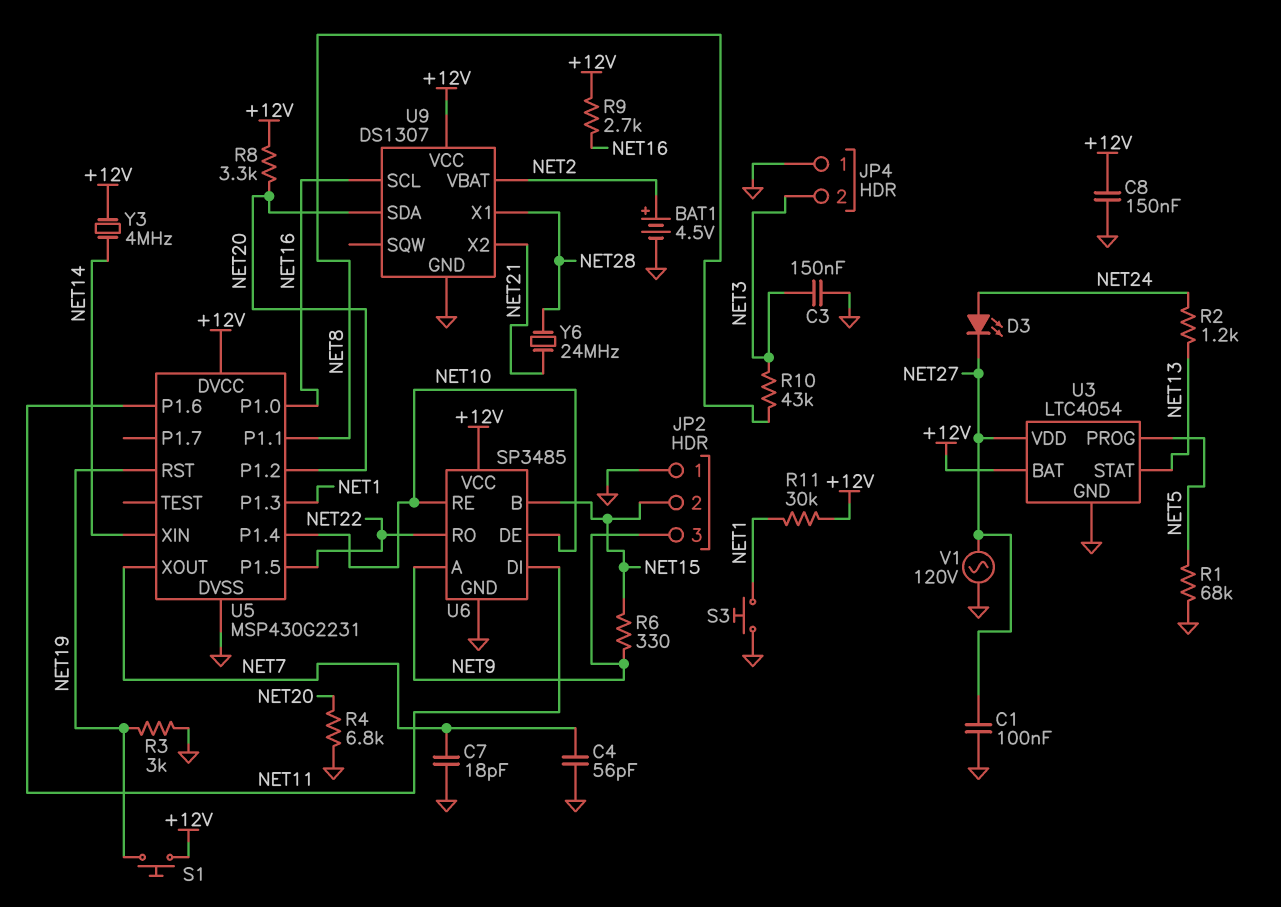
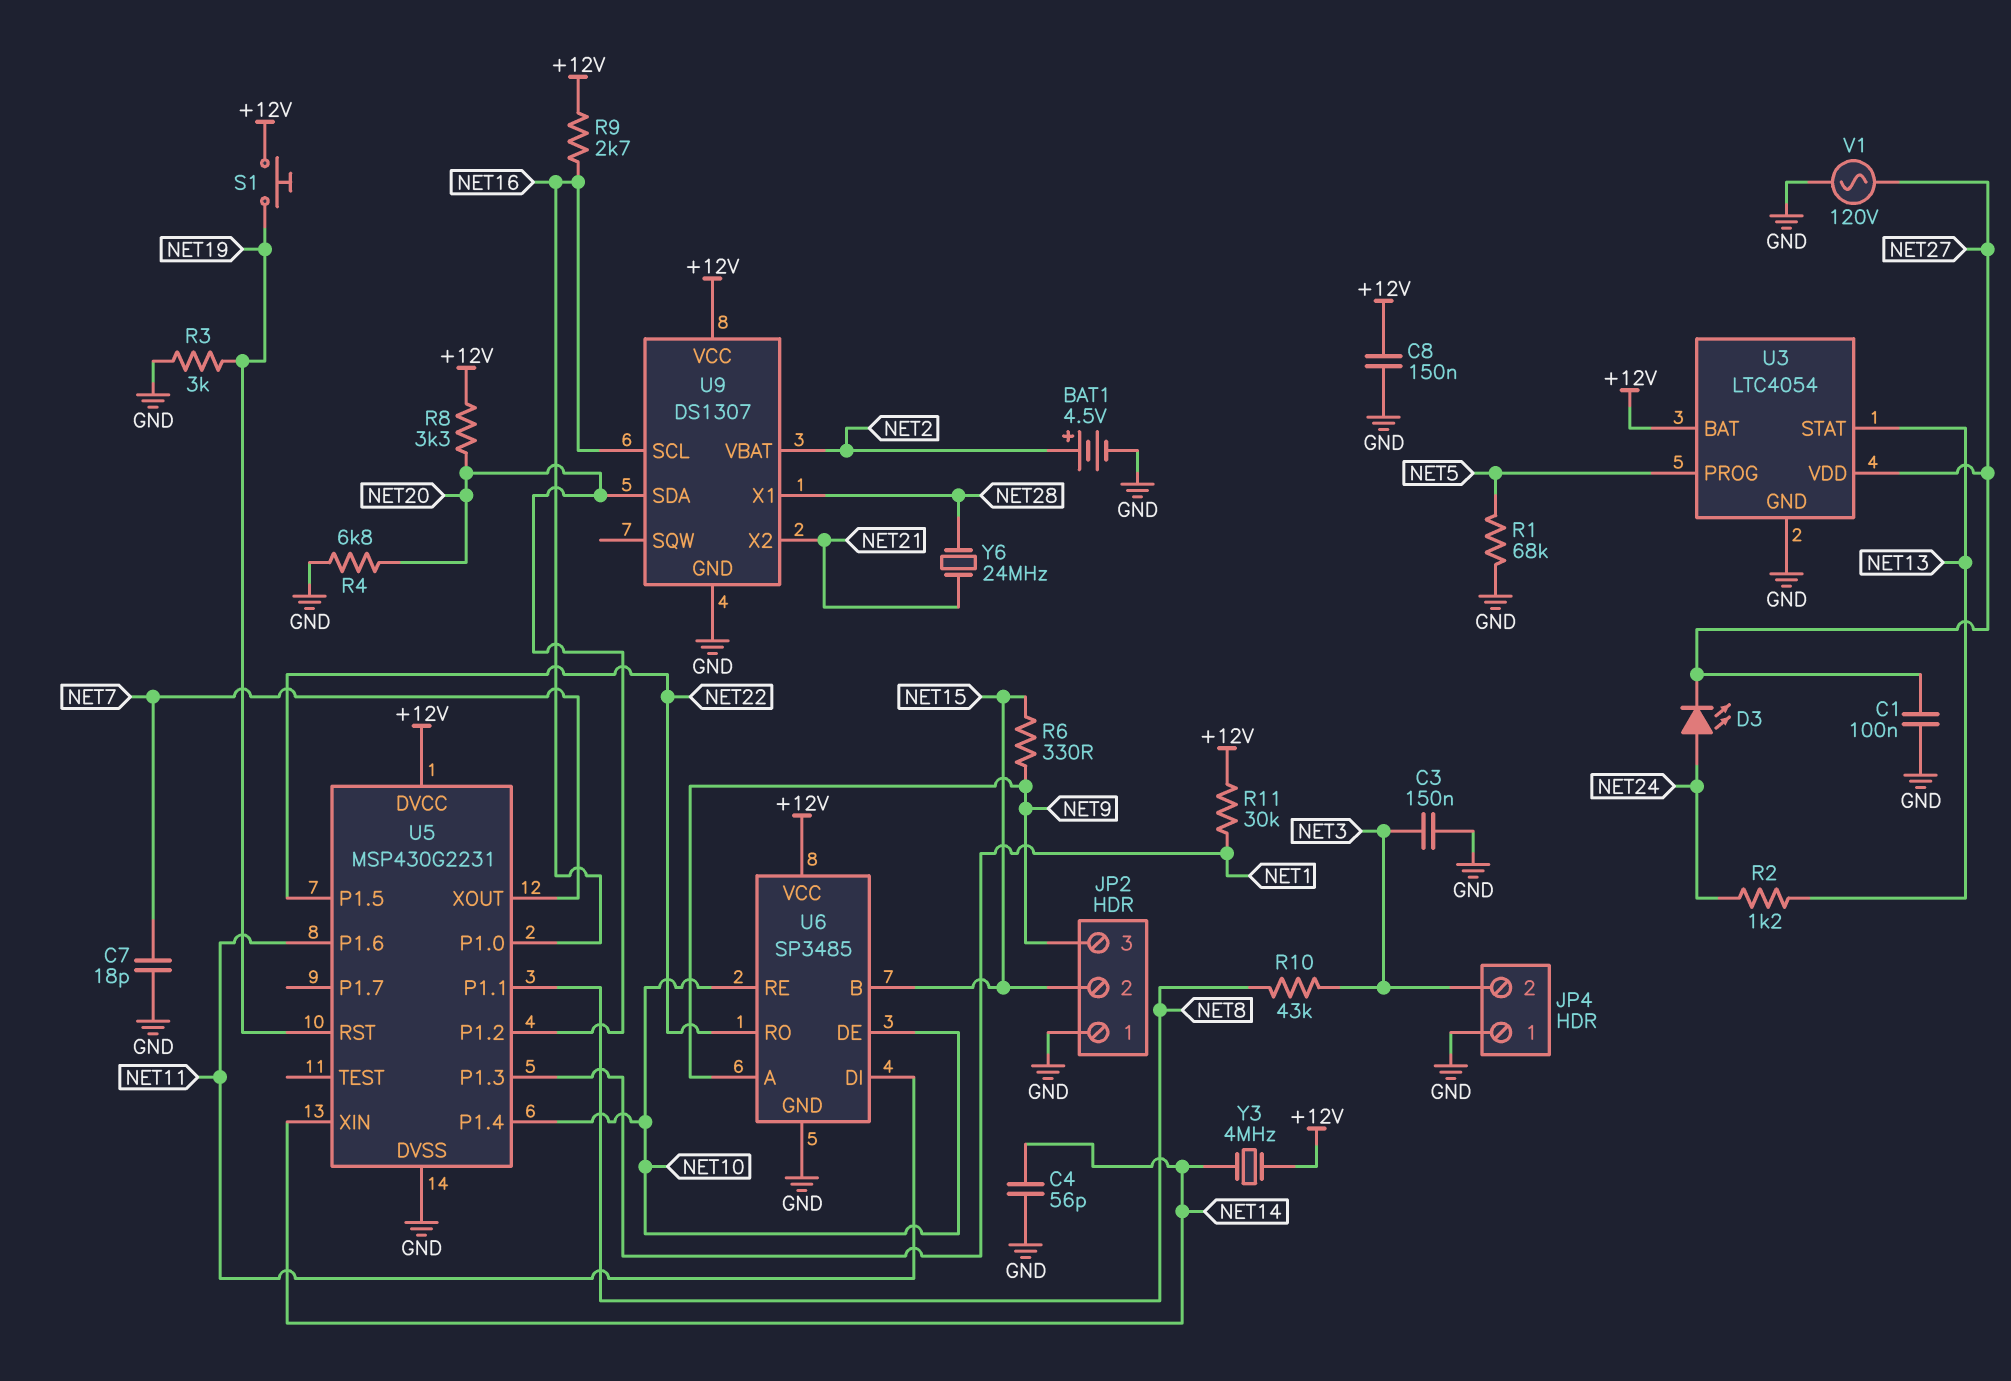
C4: 56pF (GND, NET7) -> 56pF (GND, NET14)
S3: button (GND, NET1) -> none

